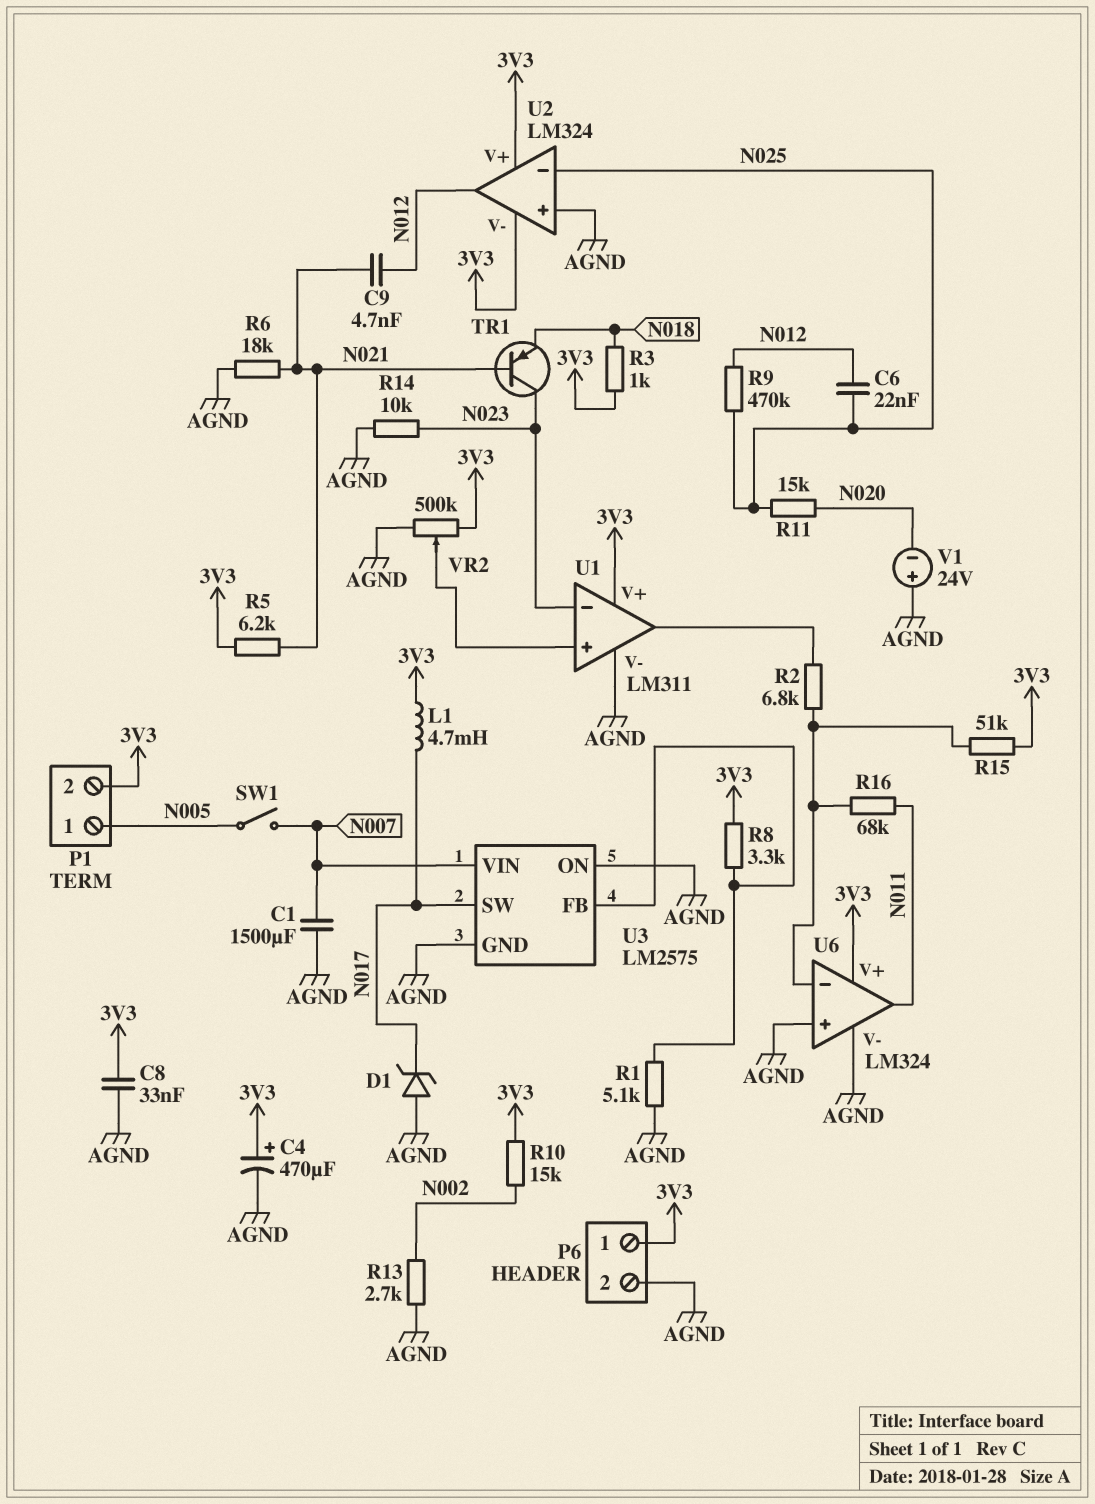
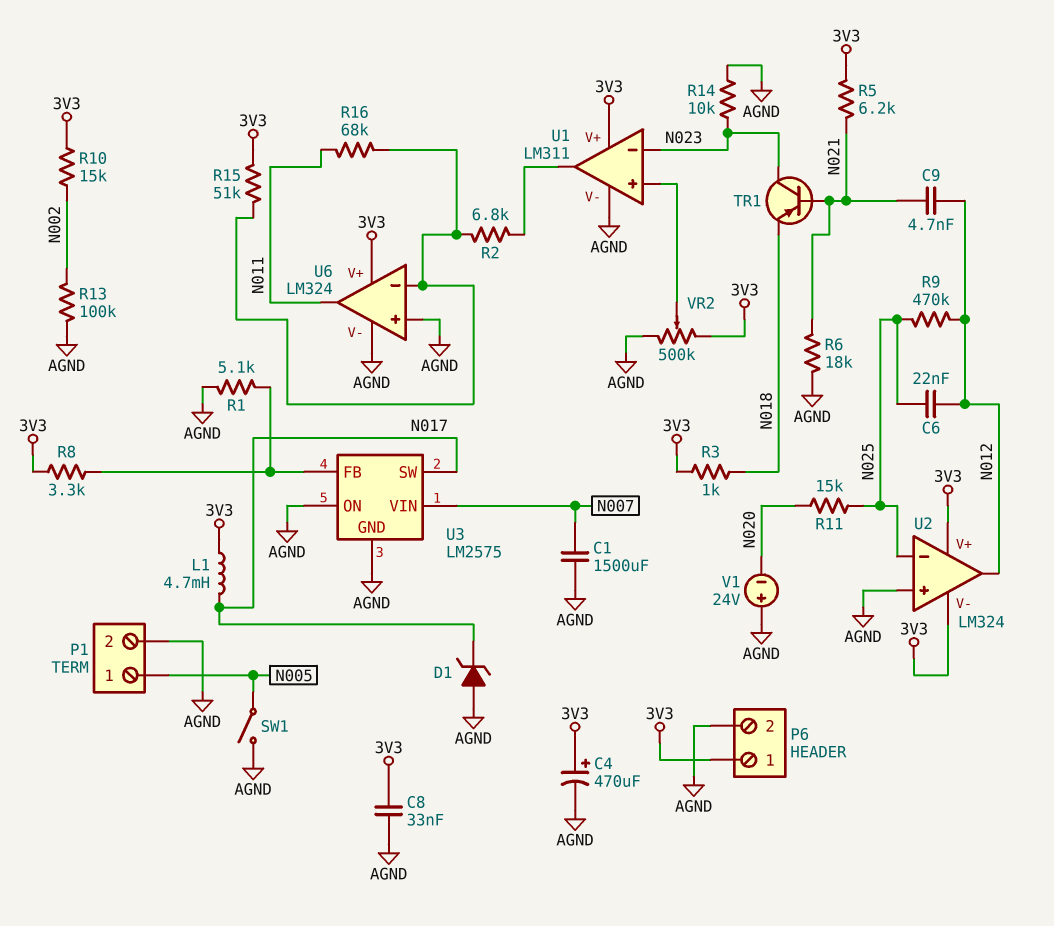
P1 pin 2: 3V3 -> AGND
R13: 2.7k (AGND, N002) -> 100k (AGND, N002)
SW1: switch (N005, N007) -> switch (AGND, N005)

